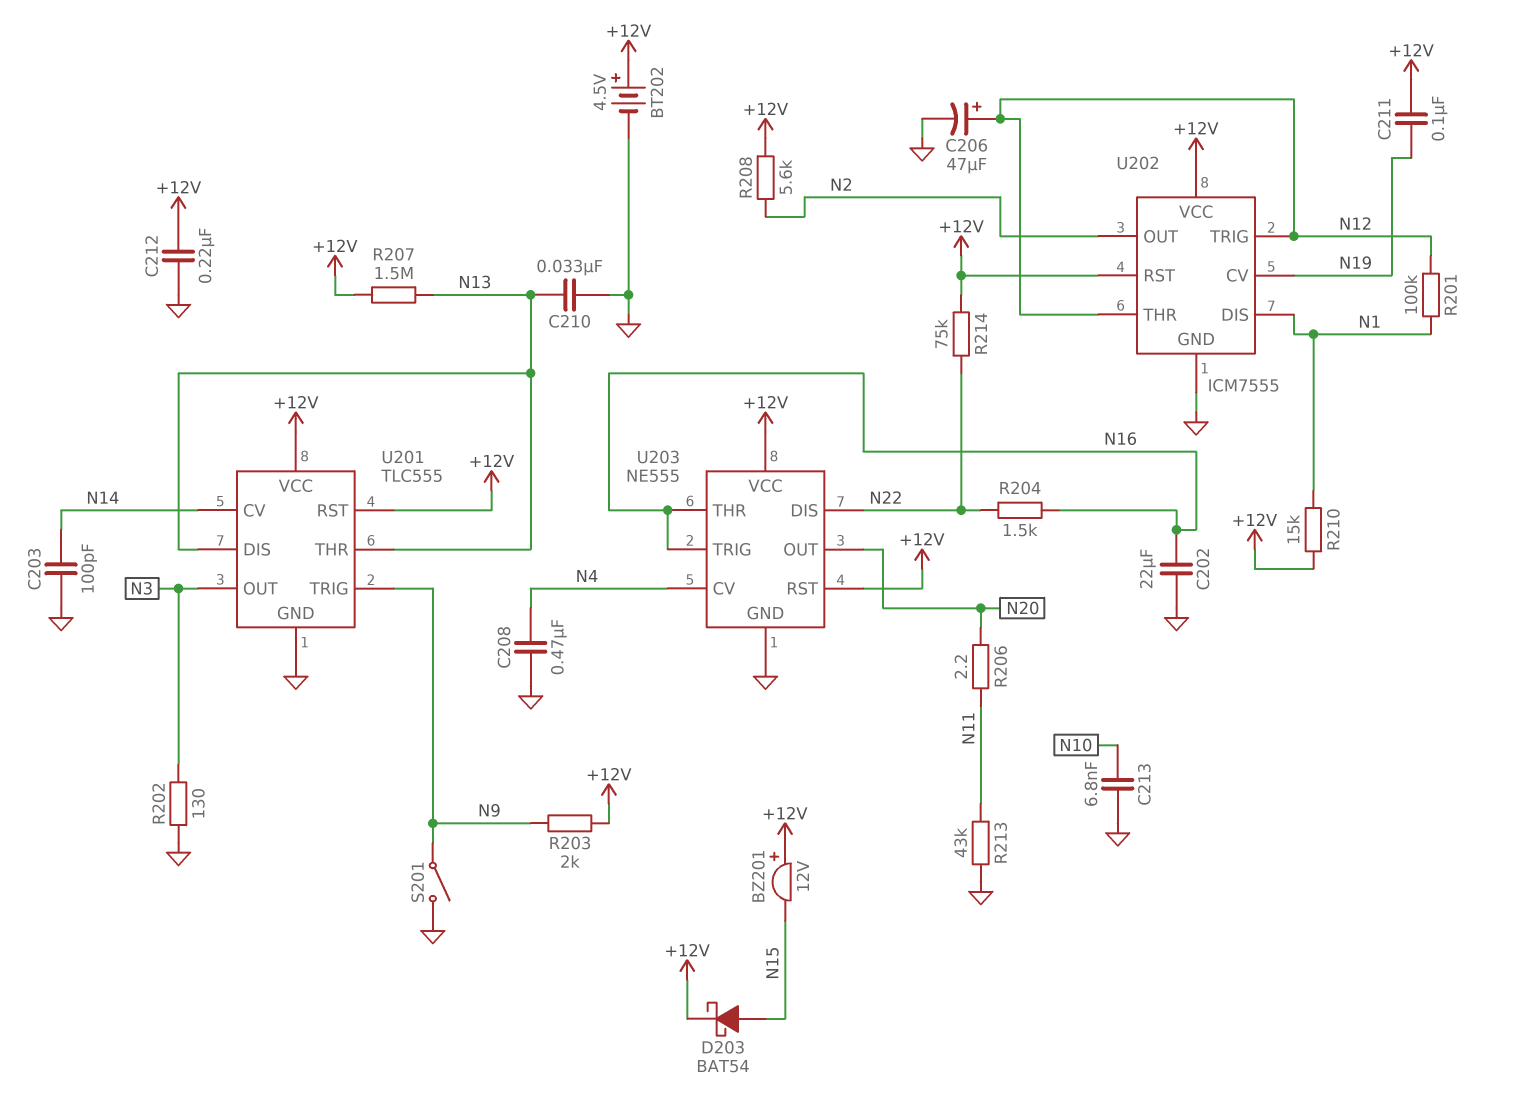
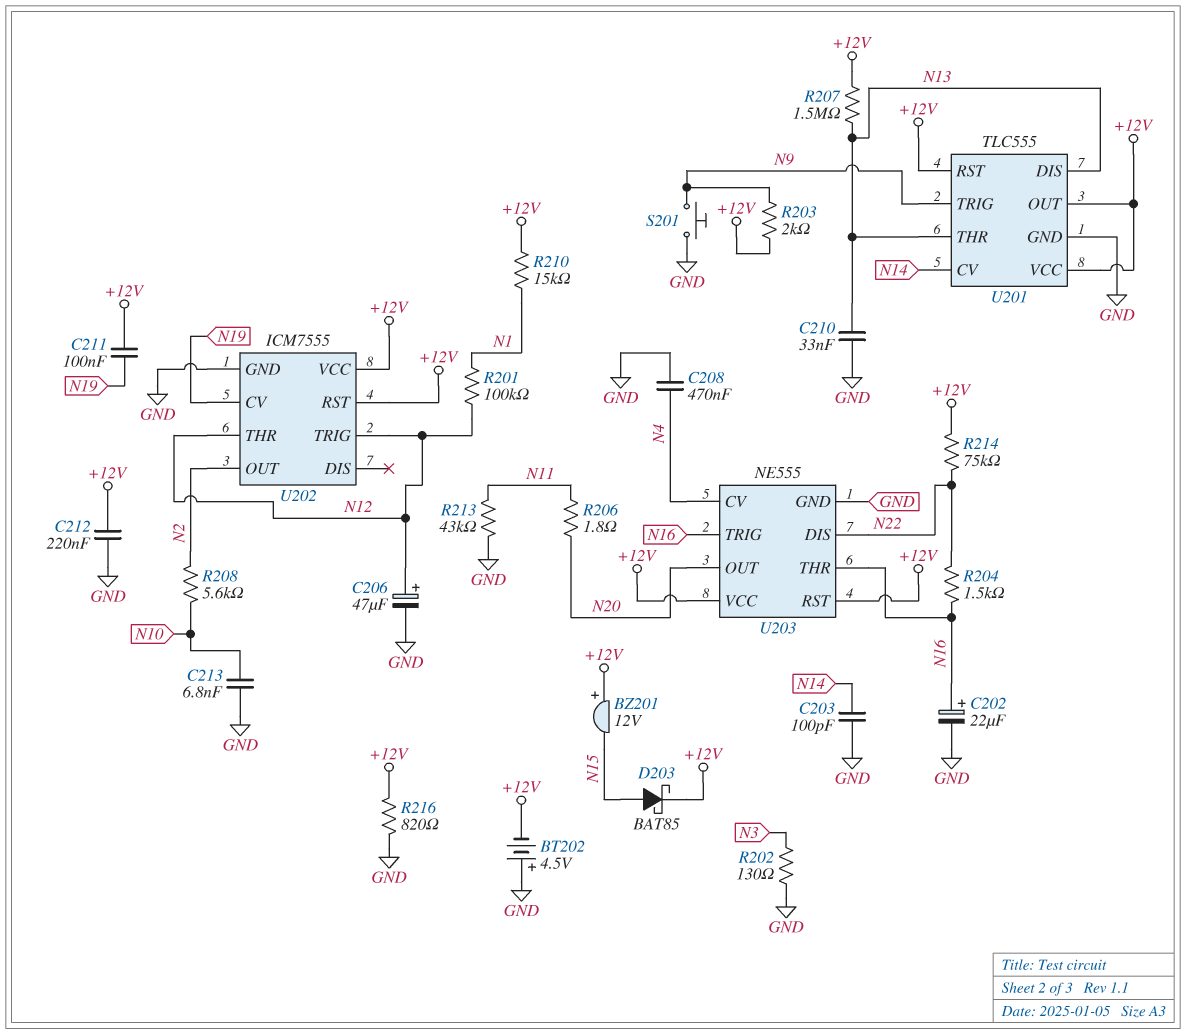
BT202: 4.5V (plus +12V, minus GND) -> 4.5V (plus GND, minus +12V)
C202: 22uF (GND, N16) -> 22uF (plus N16, minus GND)
D203: schottky BAT54 (A N15, K +12V) -> schottky BAT85 (A N15, K +12V)
R206: 2.2 (N11, N20) -> 1.8 (N11, N20)
R208: 5.6k (+12V, N2) -> 5.6k (N2, N10)
R216: none -> 820 (+12V, GND)
S201: switch (GND, N9) -> button (GND, N9)
U201 pin OUT: N3 -> +12V
U202 pin DIS: N1 -> none

